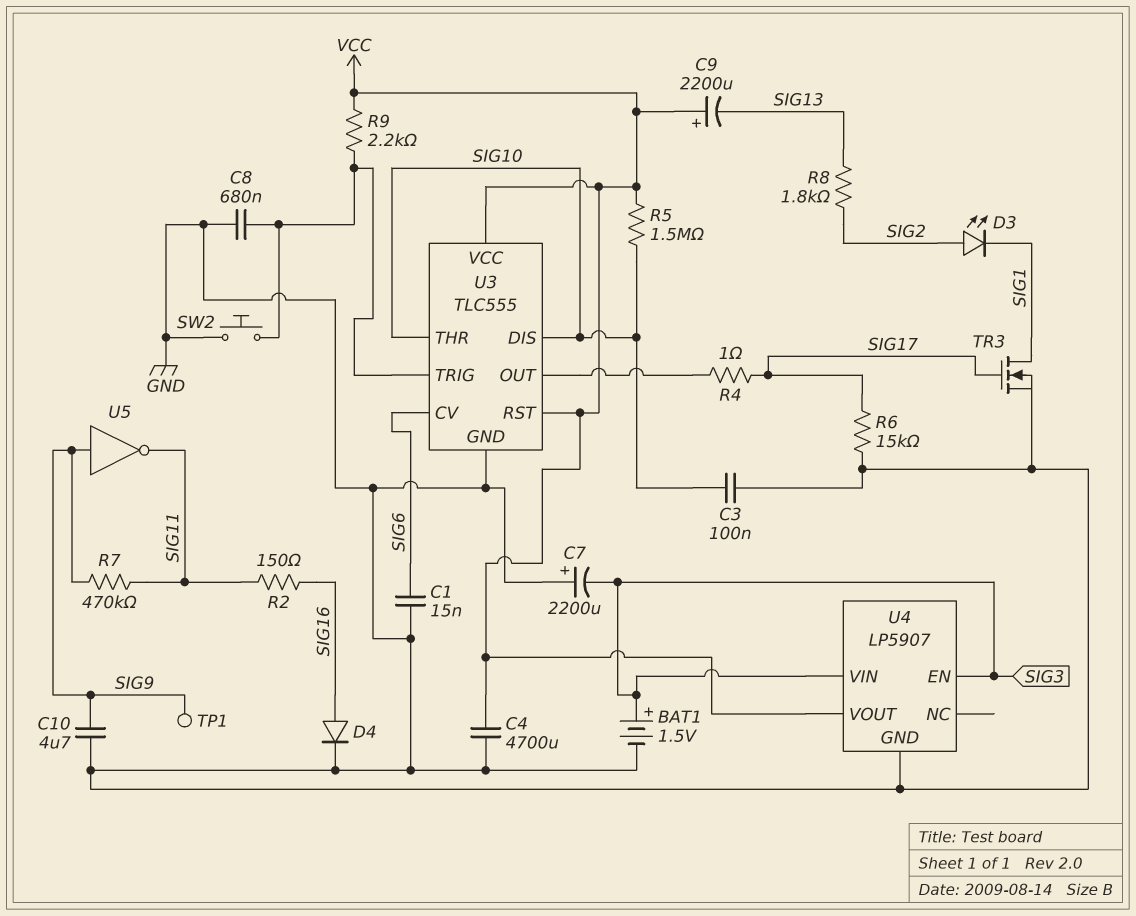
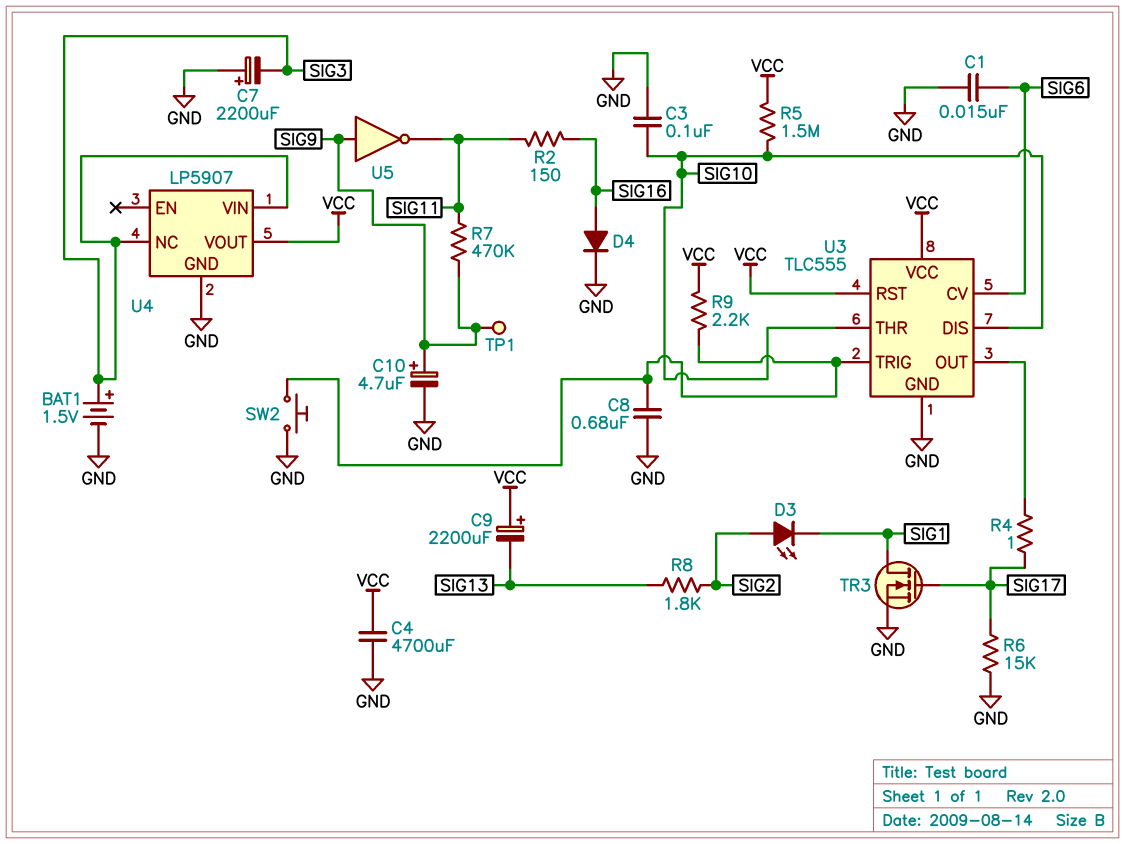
C10: 4.7uF (GND, SIG9) -> 4.7uF (plus SIG9, minus GND)
U4 pin EN: SIG3 -> none
U4 pin NC: none -> SIG3

